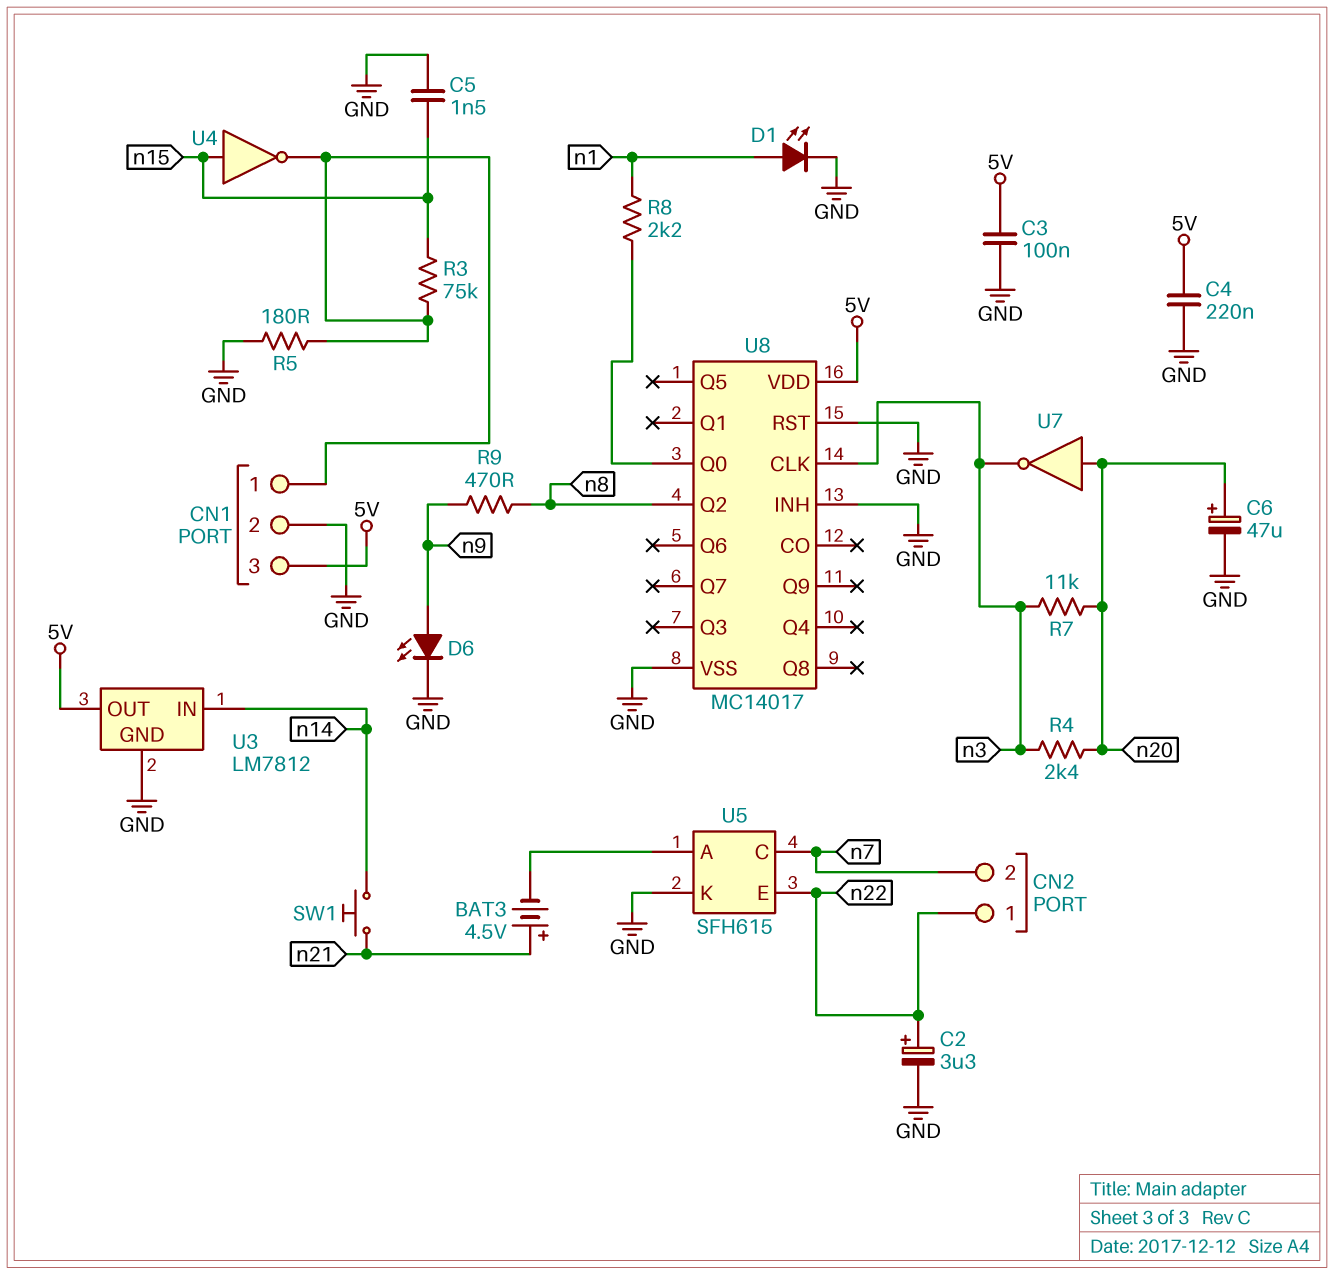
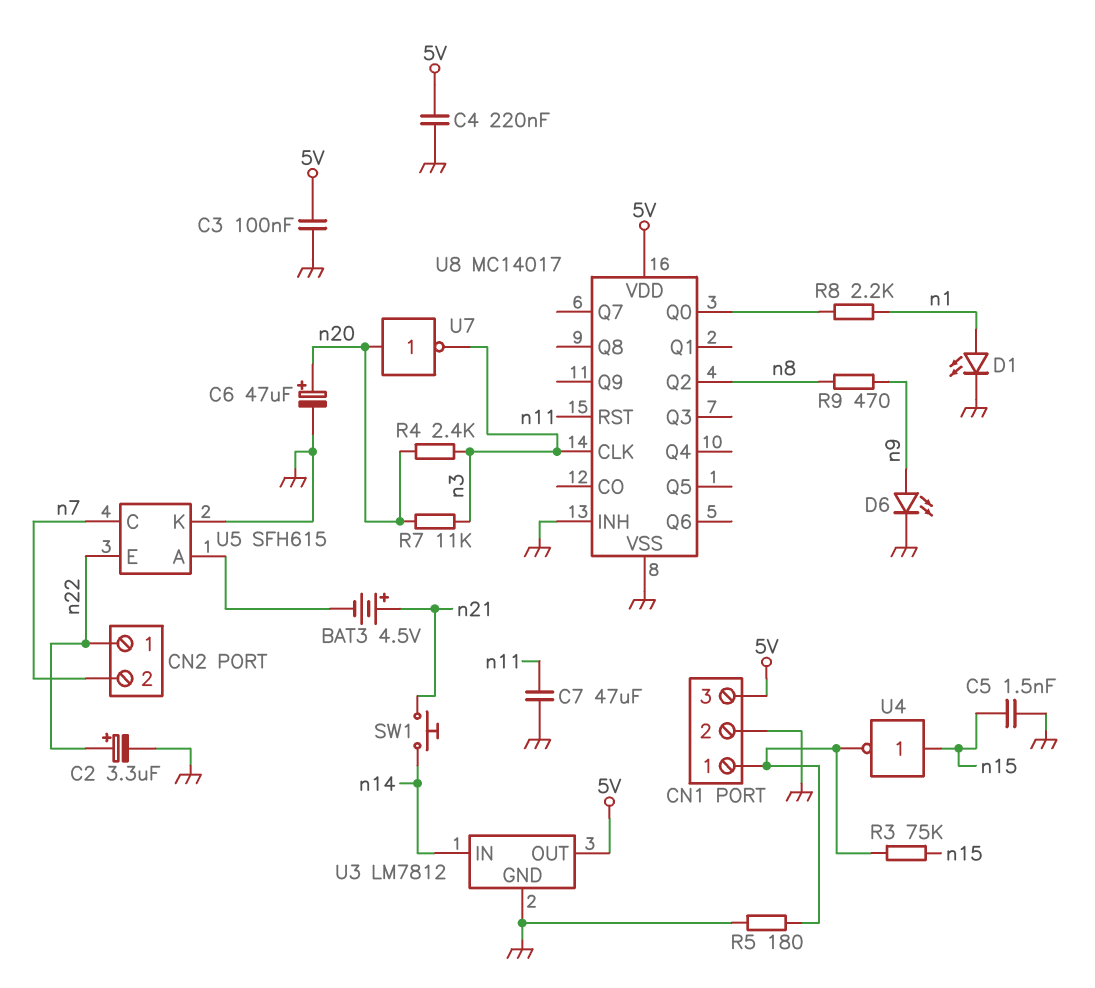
C7: none -> 47uF (GND, n11)
U8 pin RST: GND -> n11

